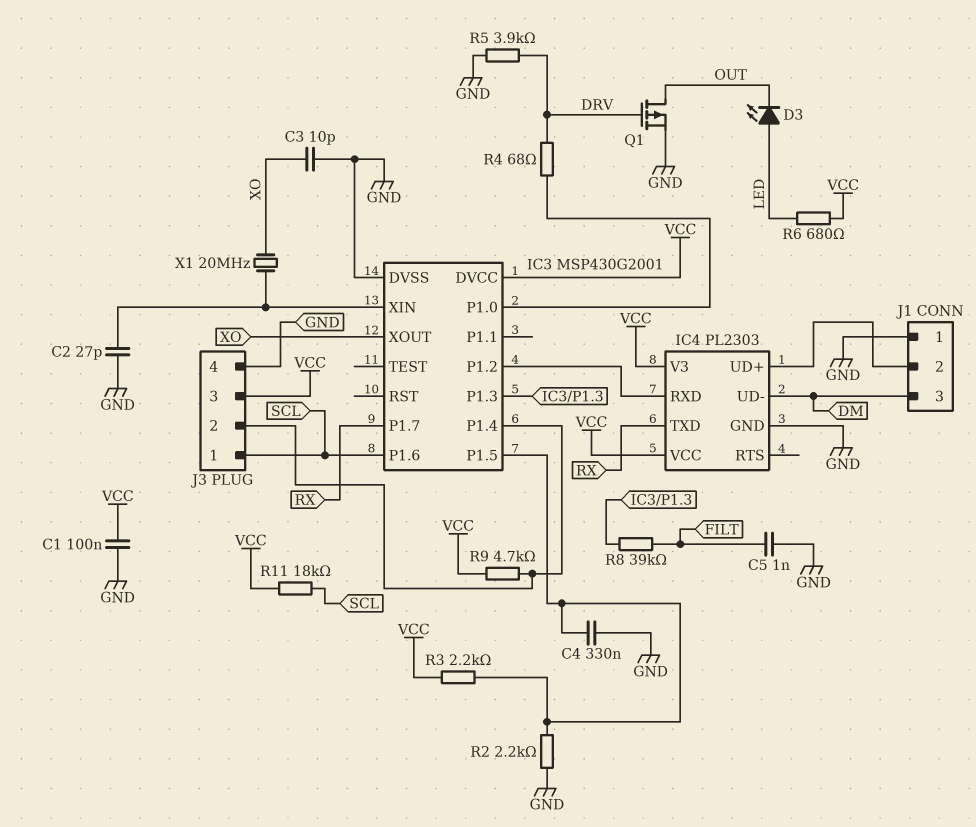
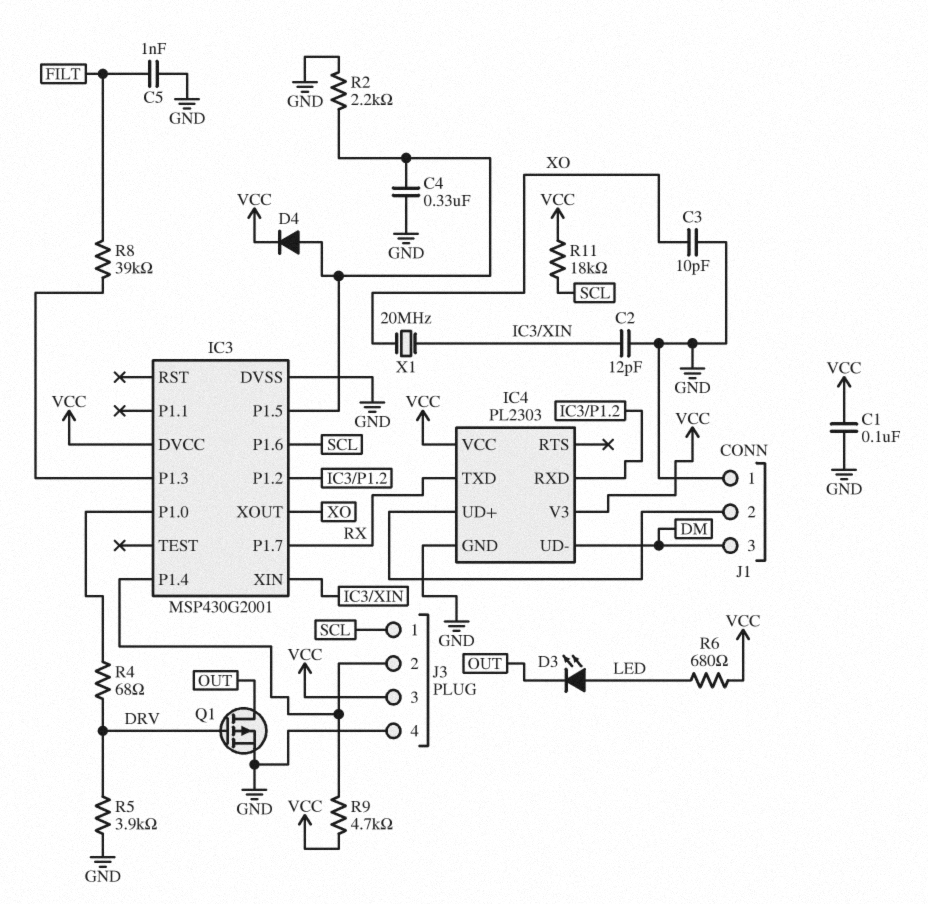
C2: 27pF (GND, IC3/XIN) -> 12pF (GND, IC3/XIN)
D4: none -> diode (A IC3/P1.5, K VCC)
R3: 2.2k (IC3/P1.5, VCC) -> none

